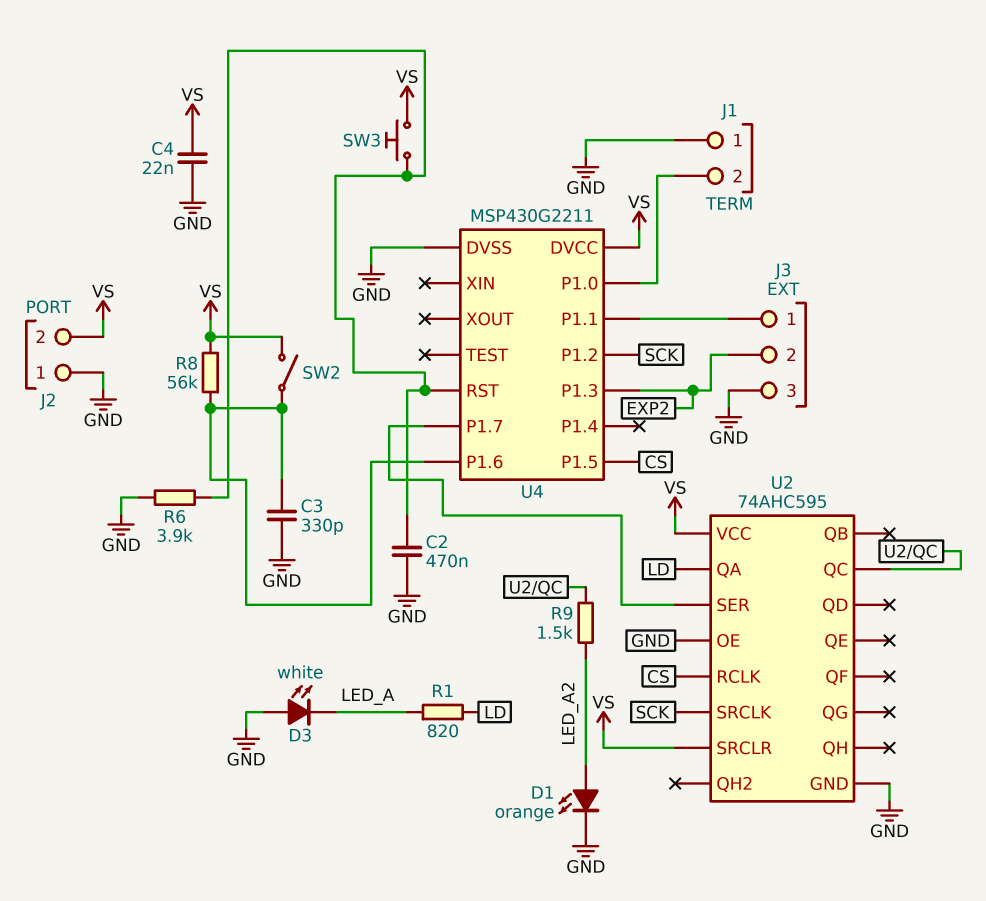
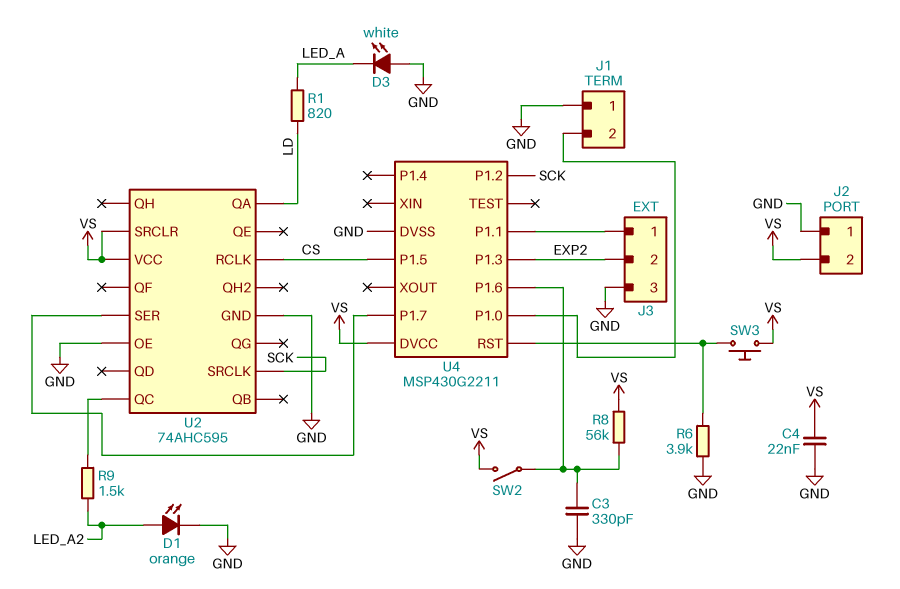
C2: 470nF (GND, U4/RST) -> none

